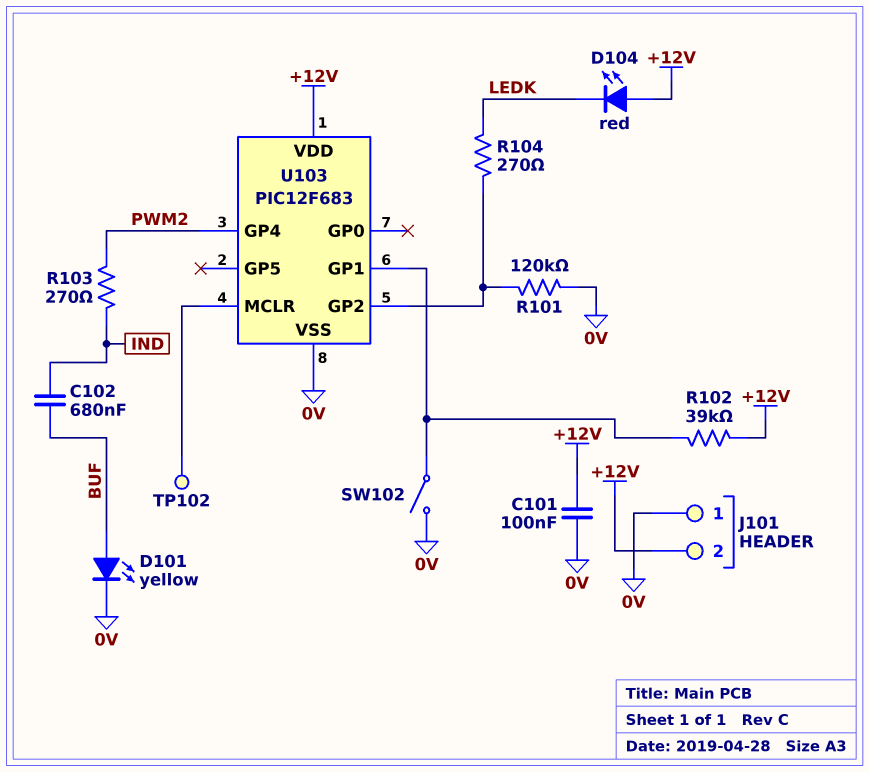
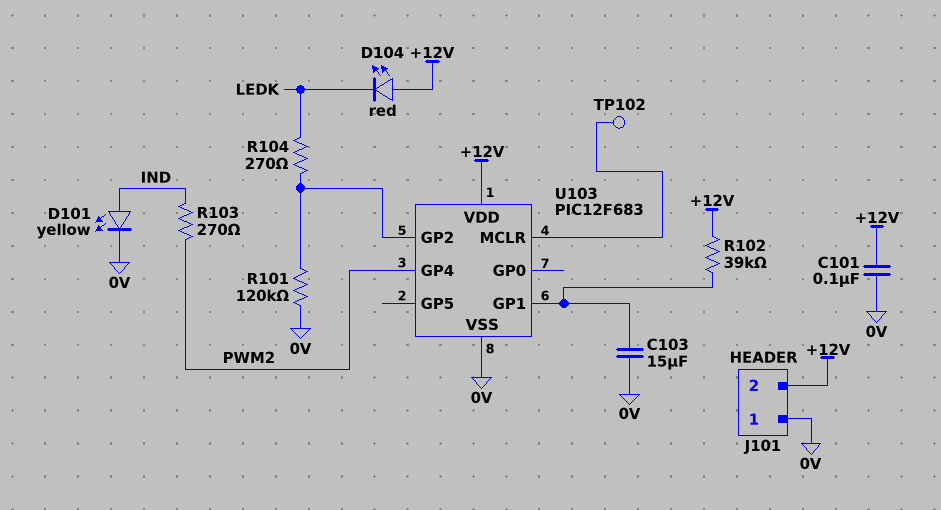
C102: 680nF (BUF, IND) -> none
C103: none -> 15uF (0V, U103/GP1)
D101: LED yellow (A BUF, K 0V) -> LED yellow (A IND, K 0V)
SW102: switch (0V, U103/GP1) -> none

